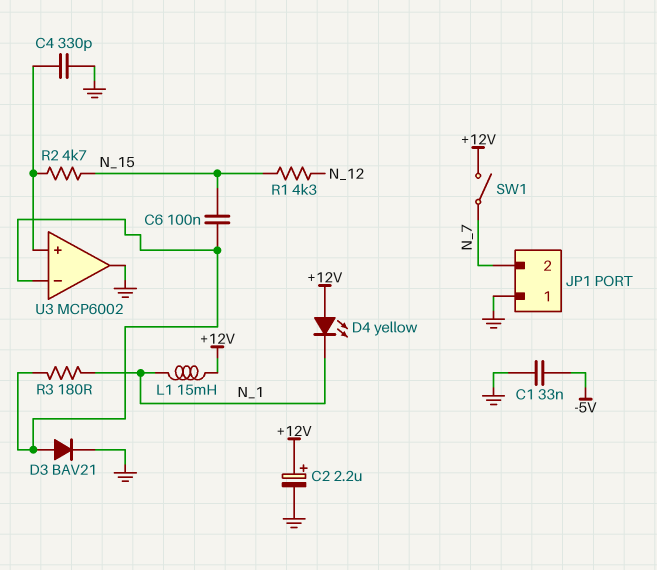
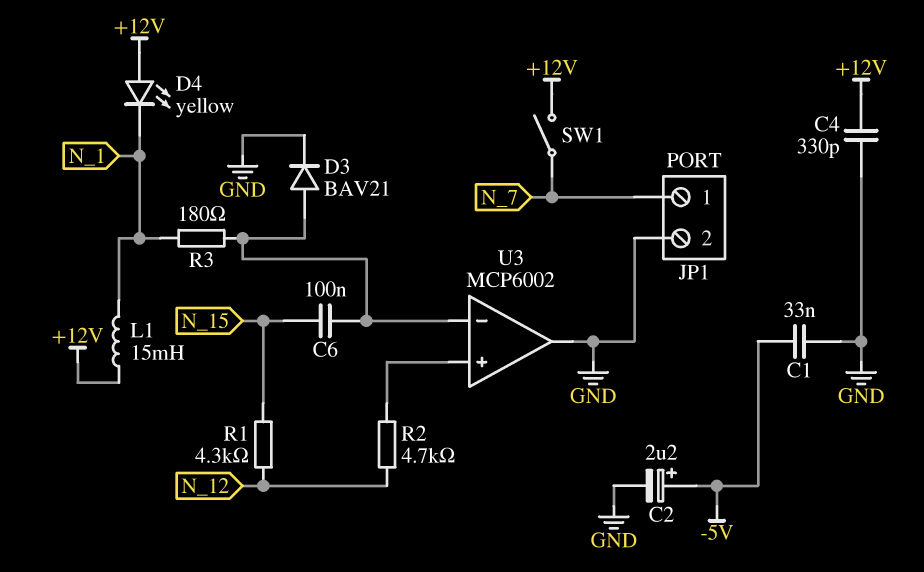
C2: 2.2uF (plus +12V, minus GND) -> 2.2uF (plus -5V, minus GND)
C4: 330pF (GND, U3/in+) -> 330pF (+12V, GND)
JP1 pin 1: GND -> N_7
JP1 pin 2: N_7 -> GND
R2: 4.7k (N_15, U3/in+) -> 4.7k (N_12, U3/in+)

